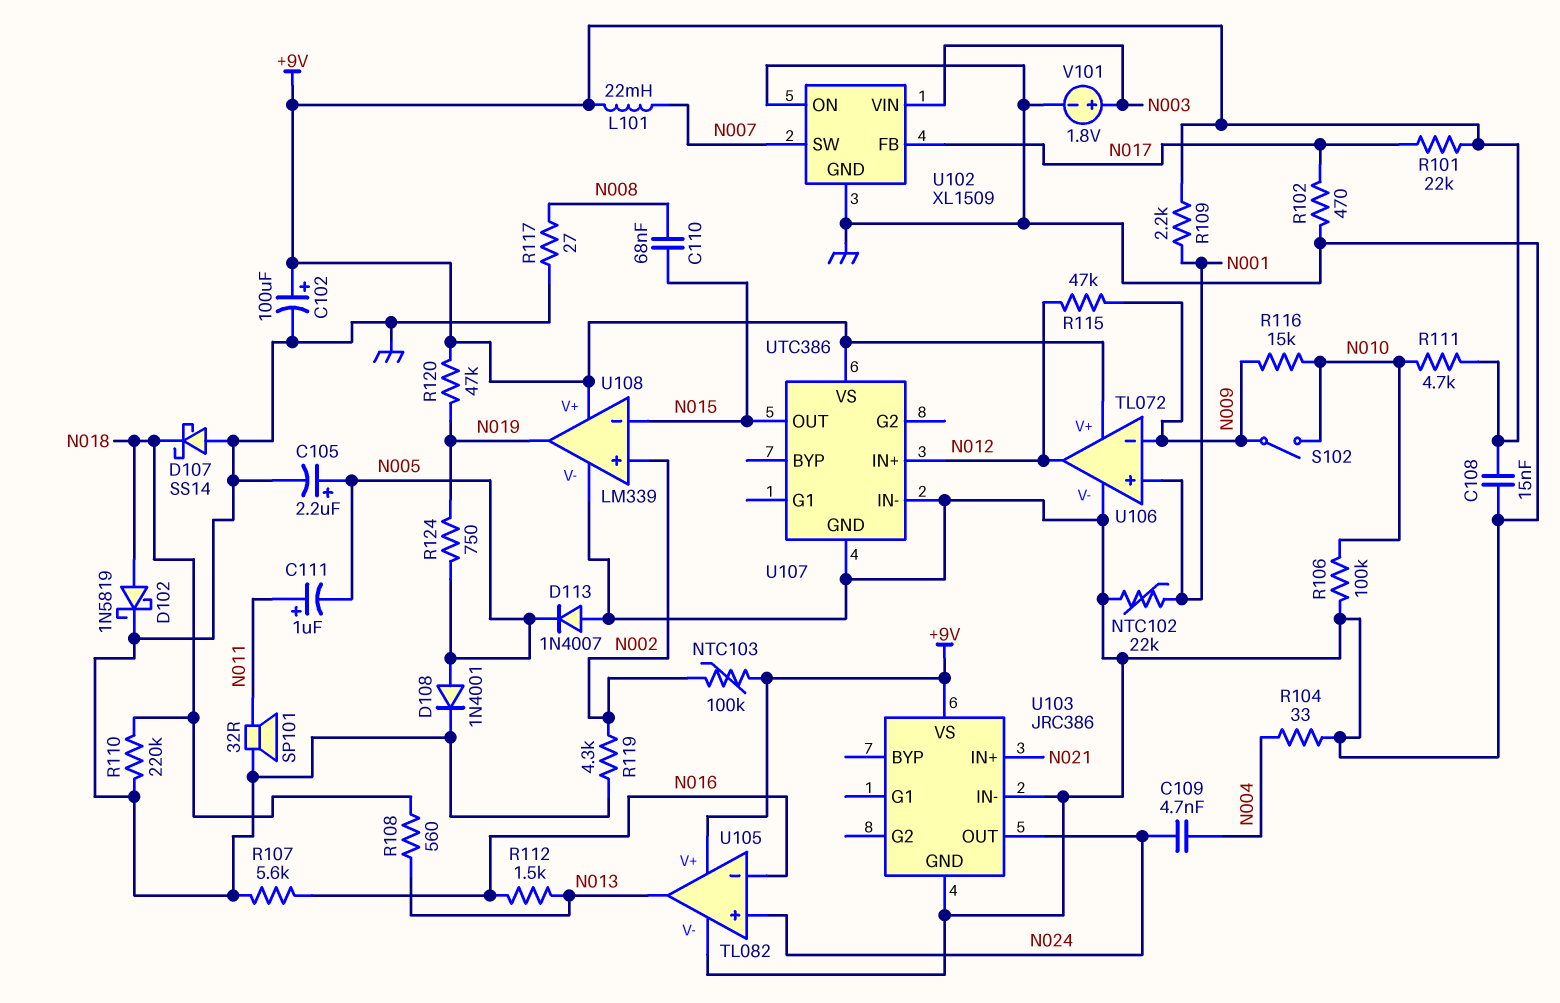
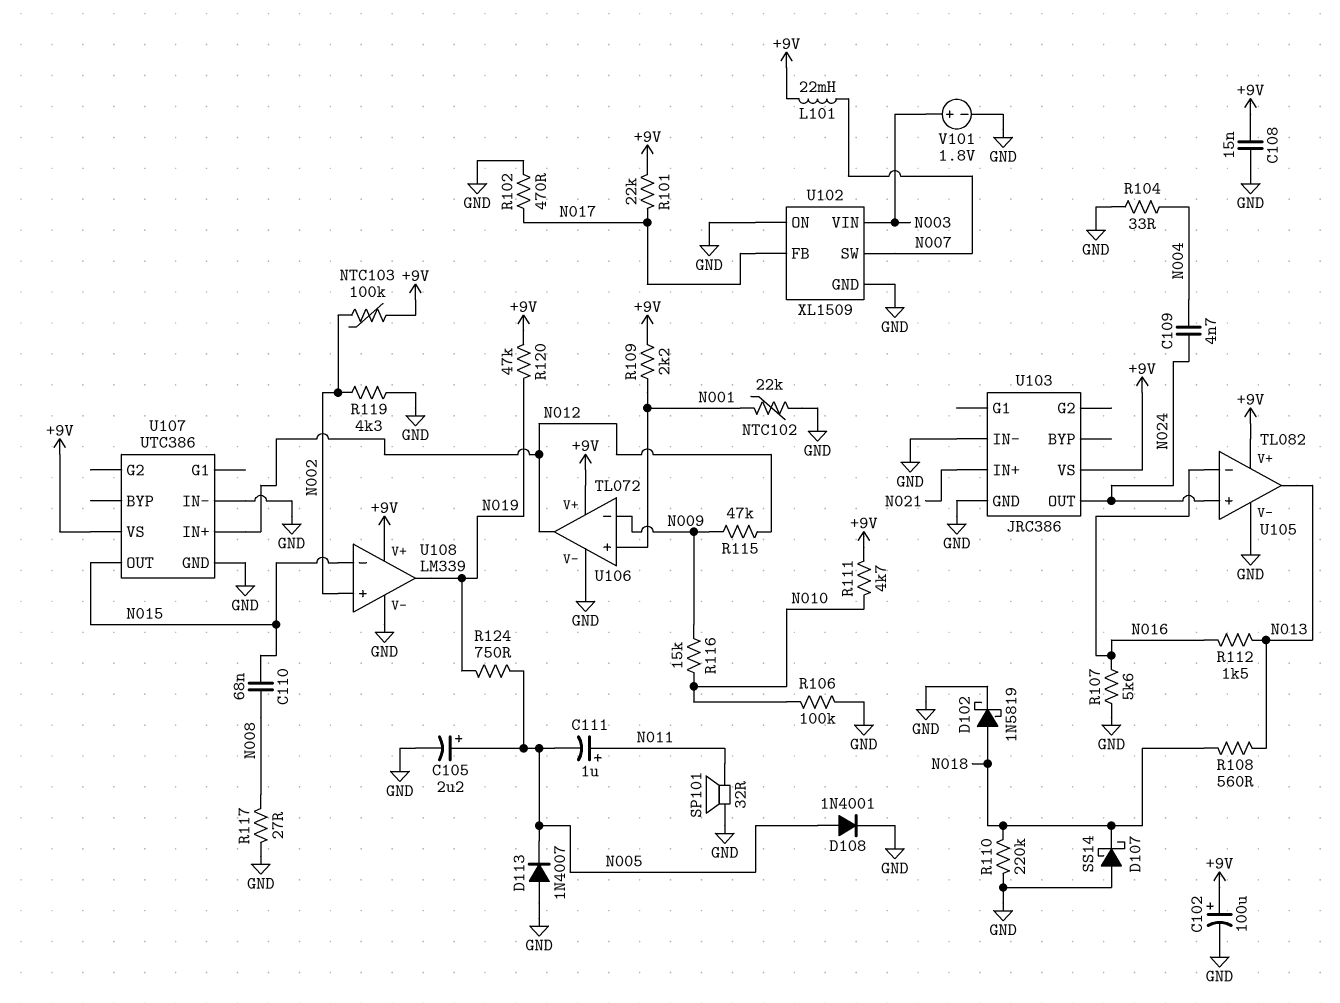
S102: switch (N009, N010) -> none

